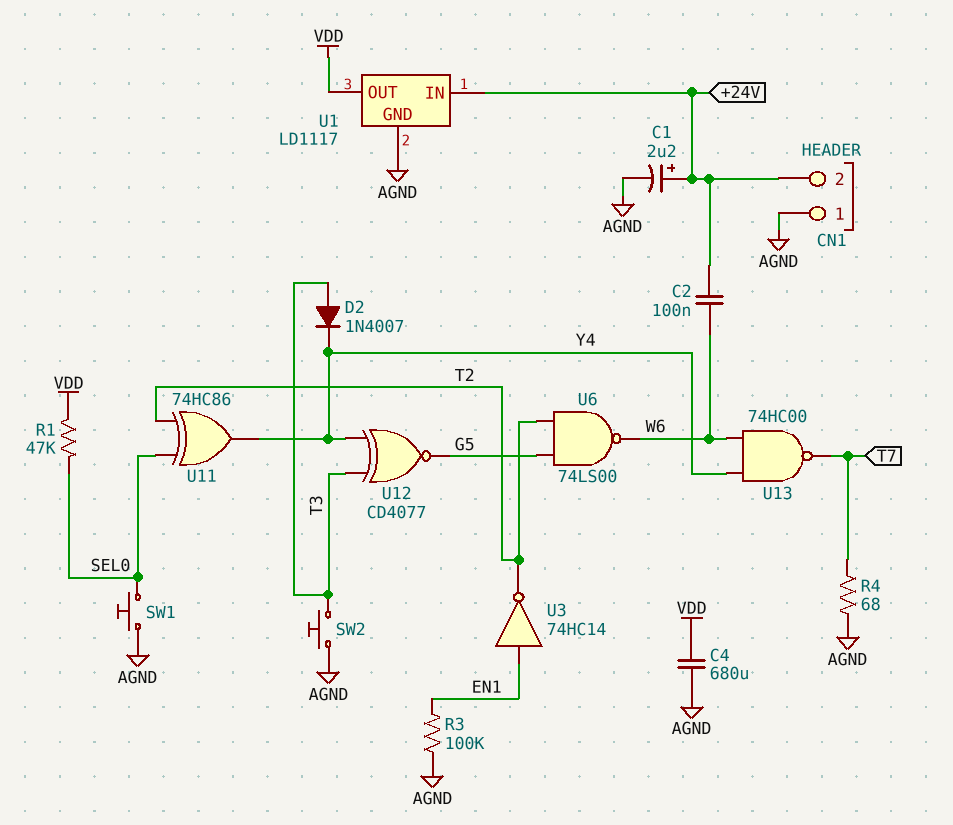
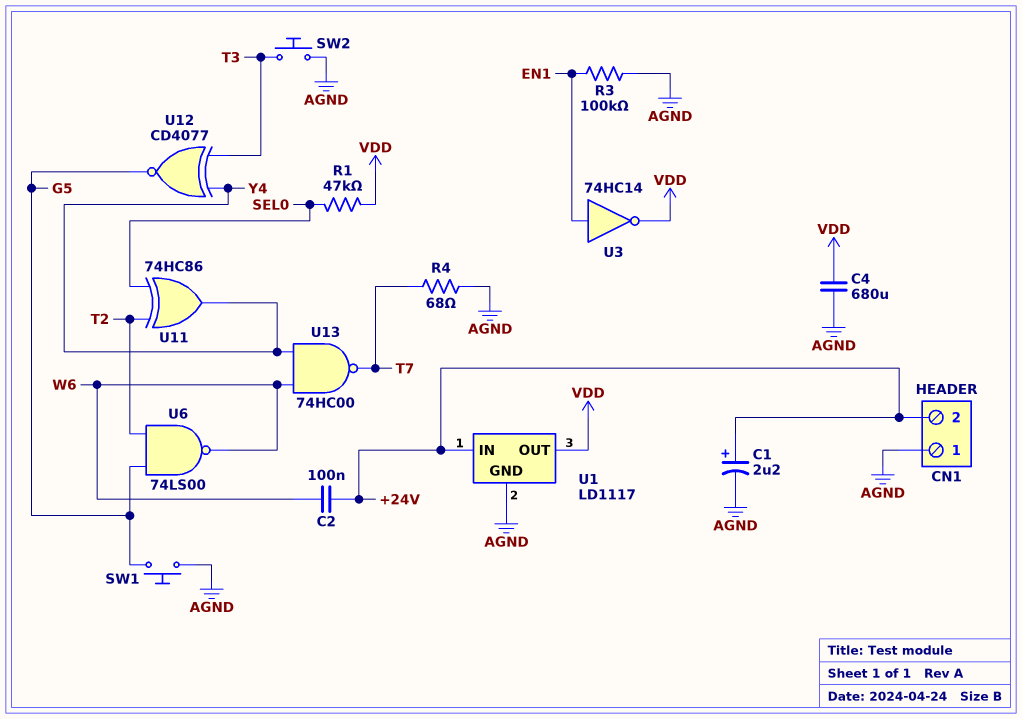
D2: diode 1N4007 (A T3, K Y4) -> none
SW1: button (AGND, SEL0) -> button (AGND, G5)
U3: NOT 74HC14 (in EN1, out T2) -> NOT 74HC14 (in EN1, out VDD)

